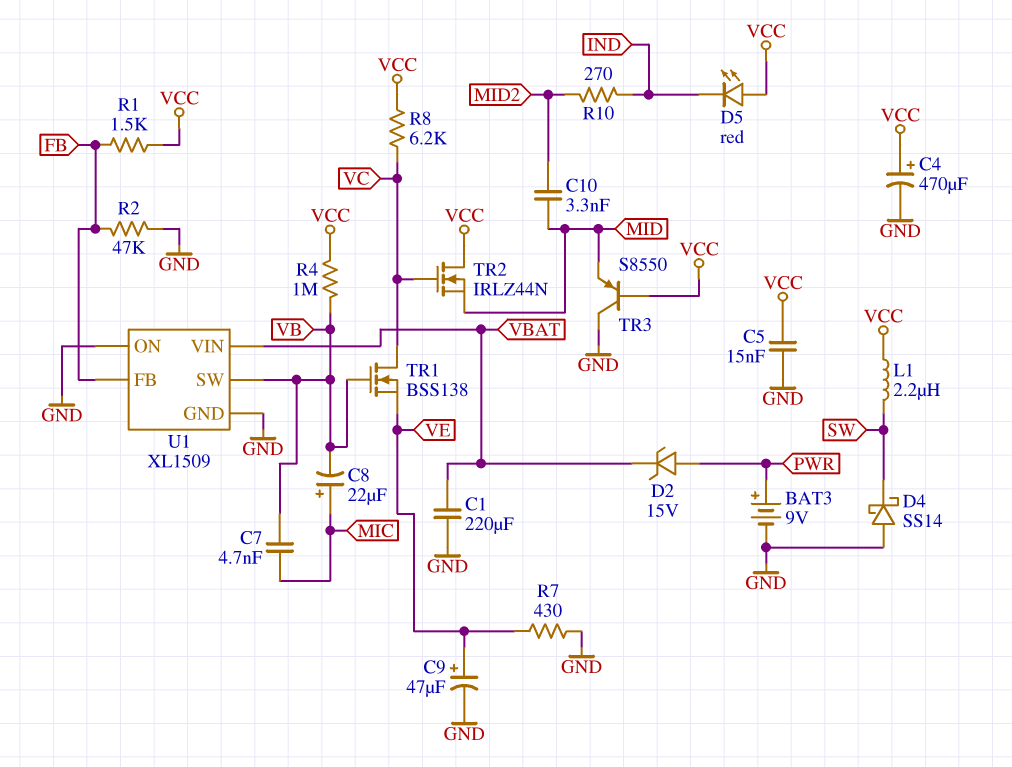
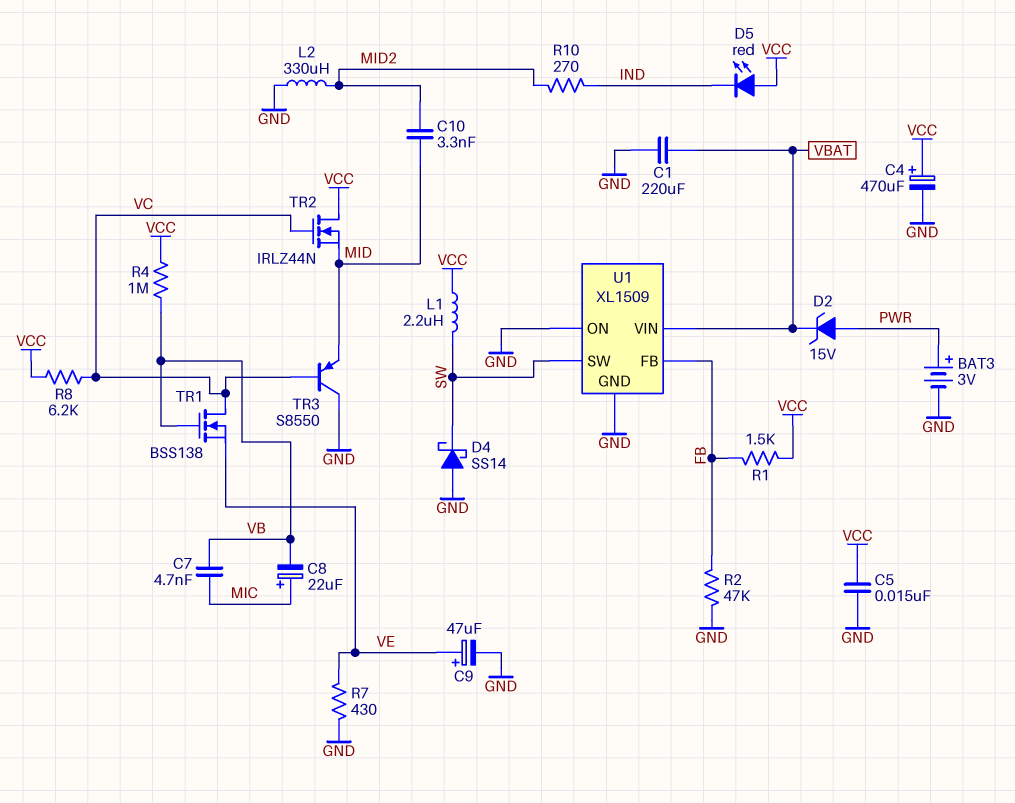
BAT3: 9V (plus PWR, minus GND) -> 3V (plus PWR, minus GND)
L2: none -> 330uH (GND, MID2)
TR3: PNP S8550 (B VCC, C GND, E MID) -> PNP S8550 (B VC, C GND, E MID)
U1 pin SW: VB -> SW

